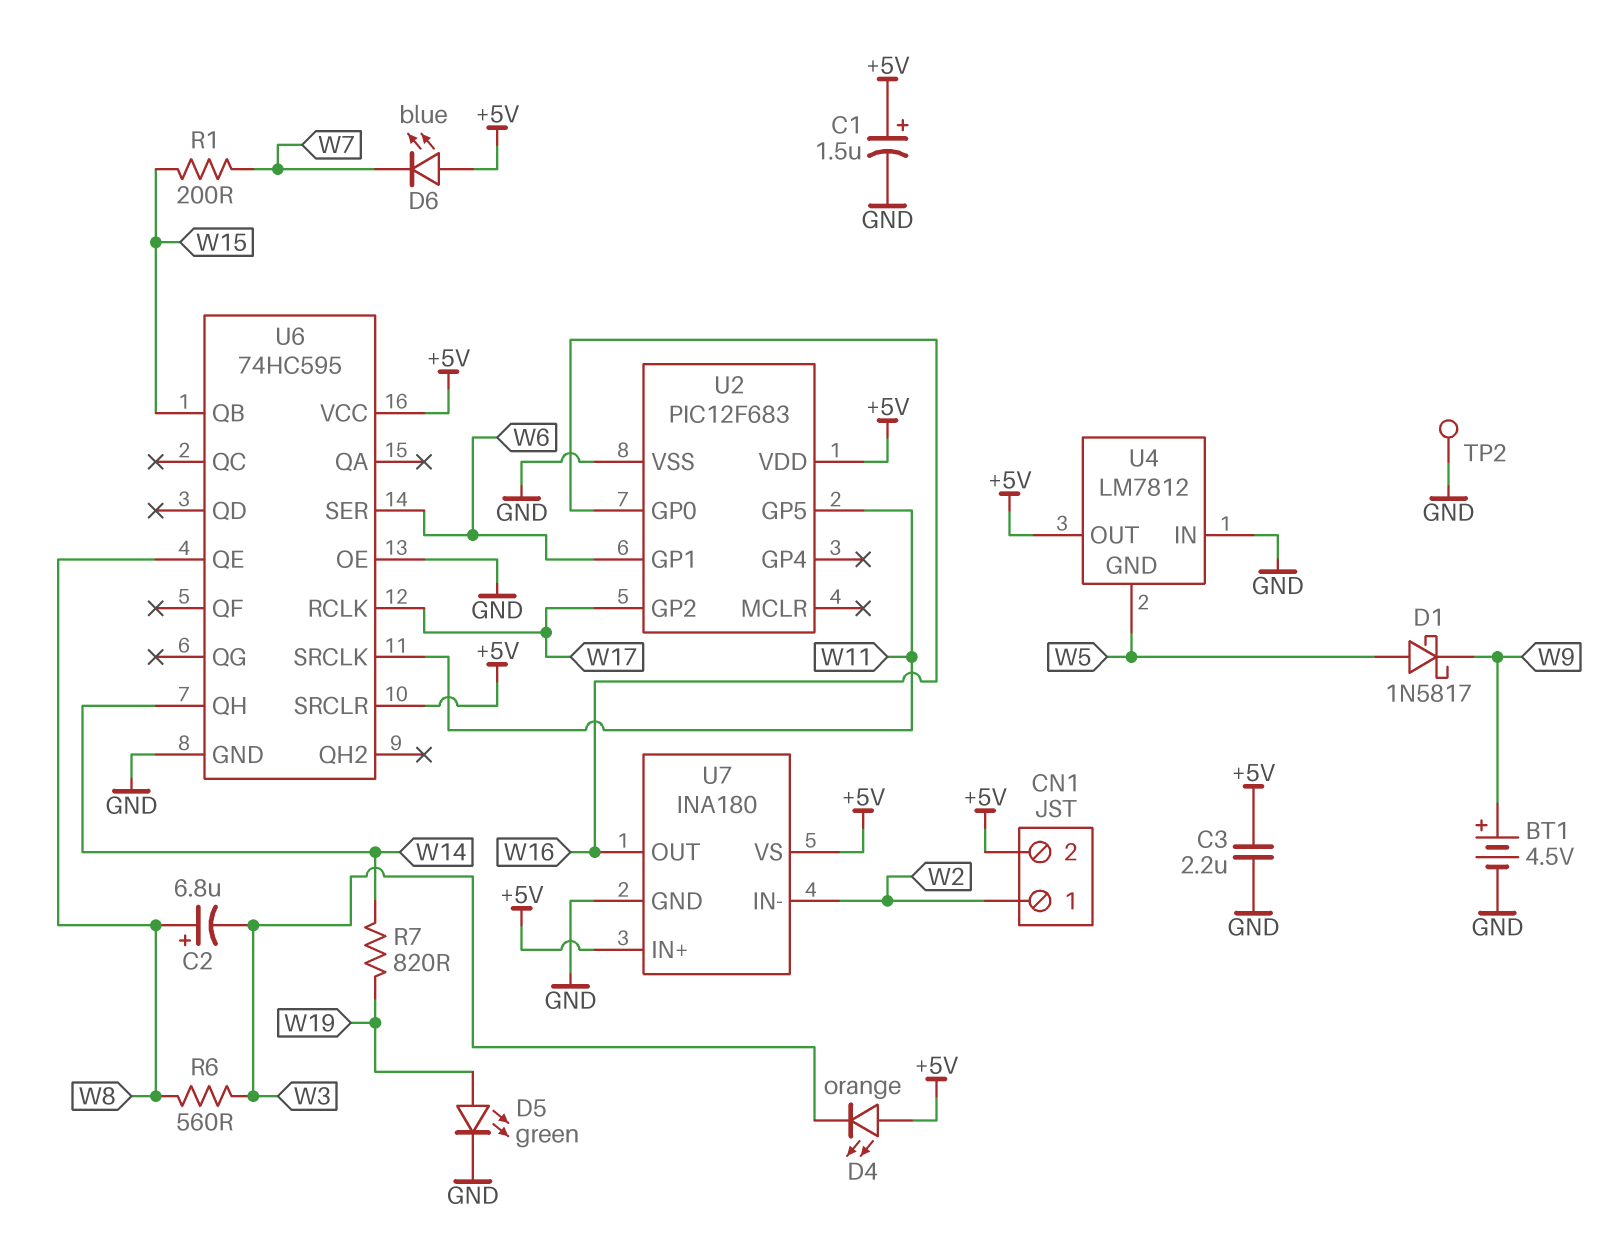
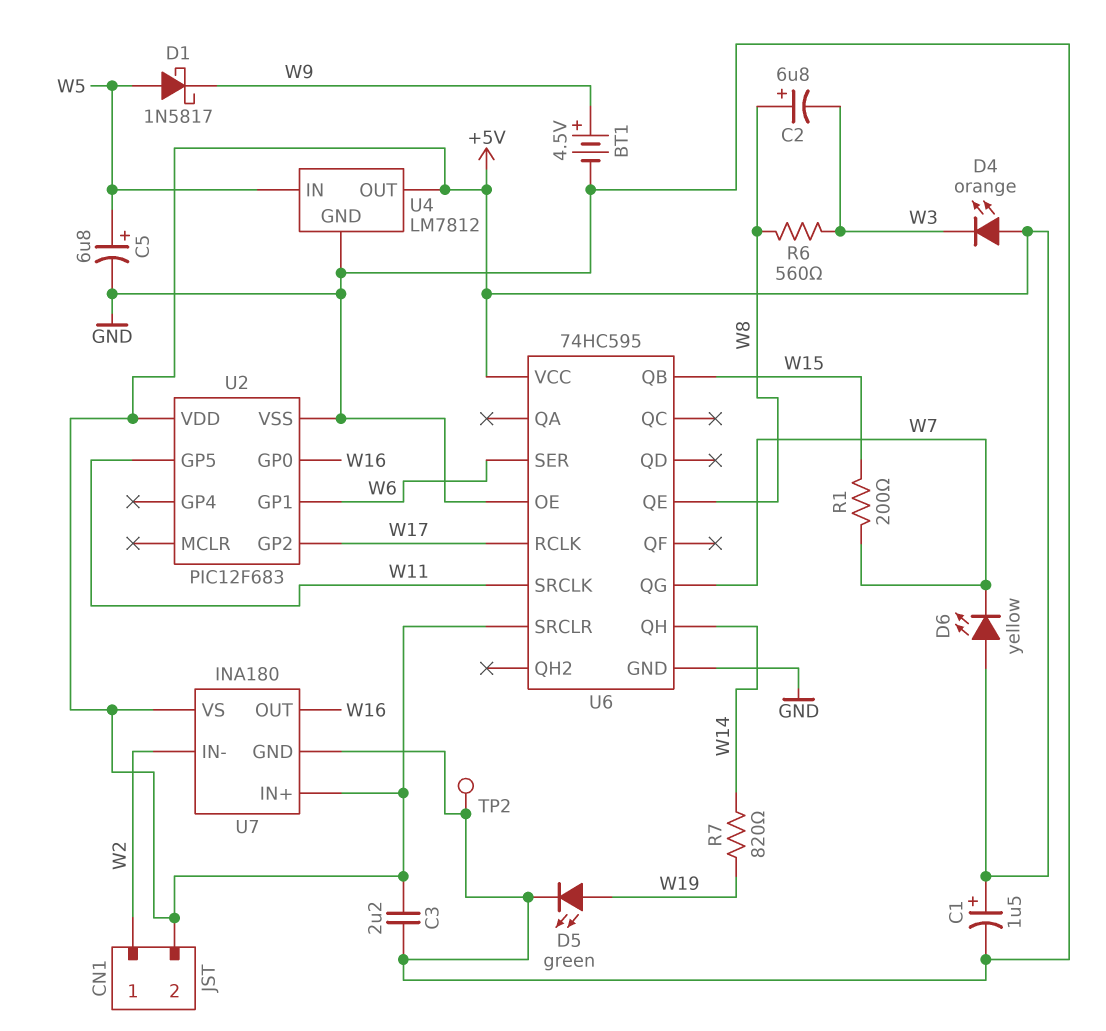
C5: none -> 6.8uF (plus W5, minus GND)
D6: LED blue (A +5V, K W7) -> LED yellow (A +5V, K W7)
U4 pin GND: W5 -> GND
U4 pin IN: GND -> W5
U6 pin QG: none -> W7

